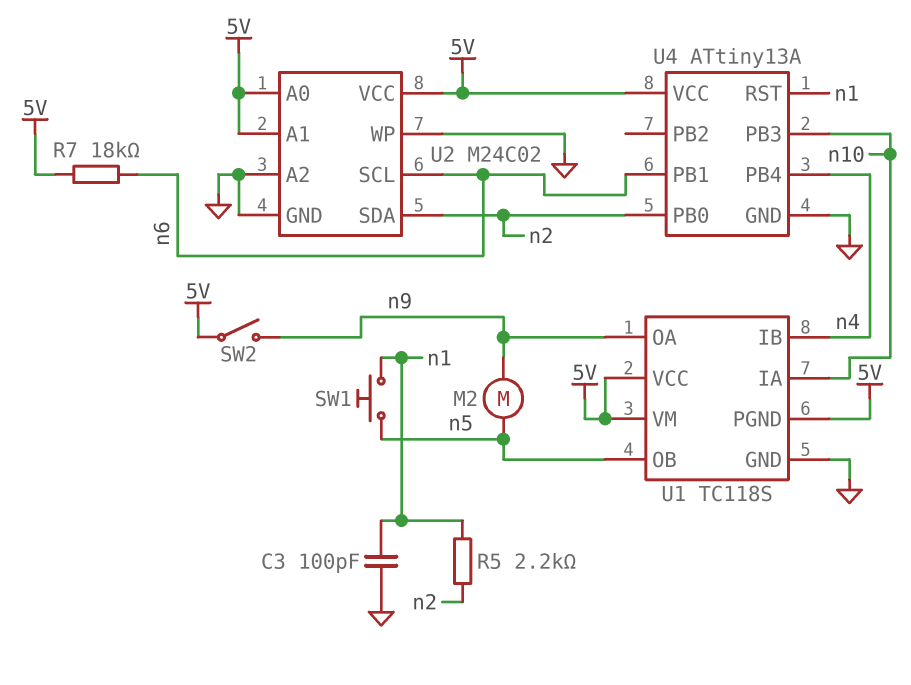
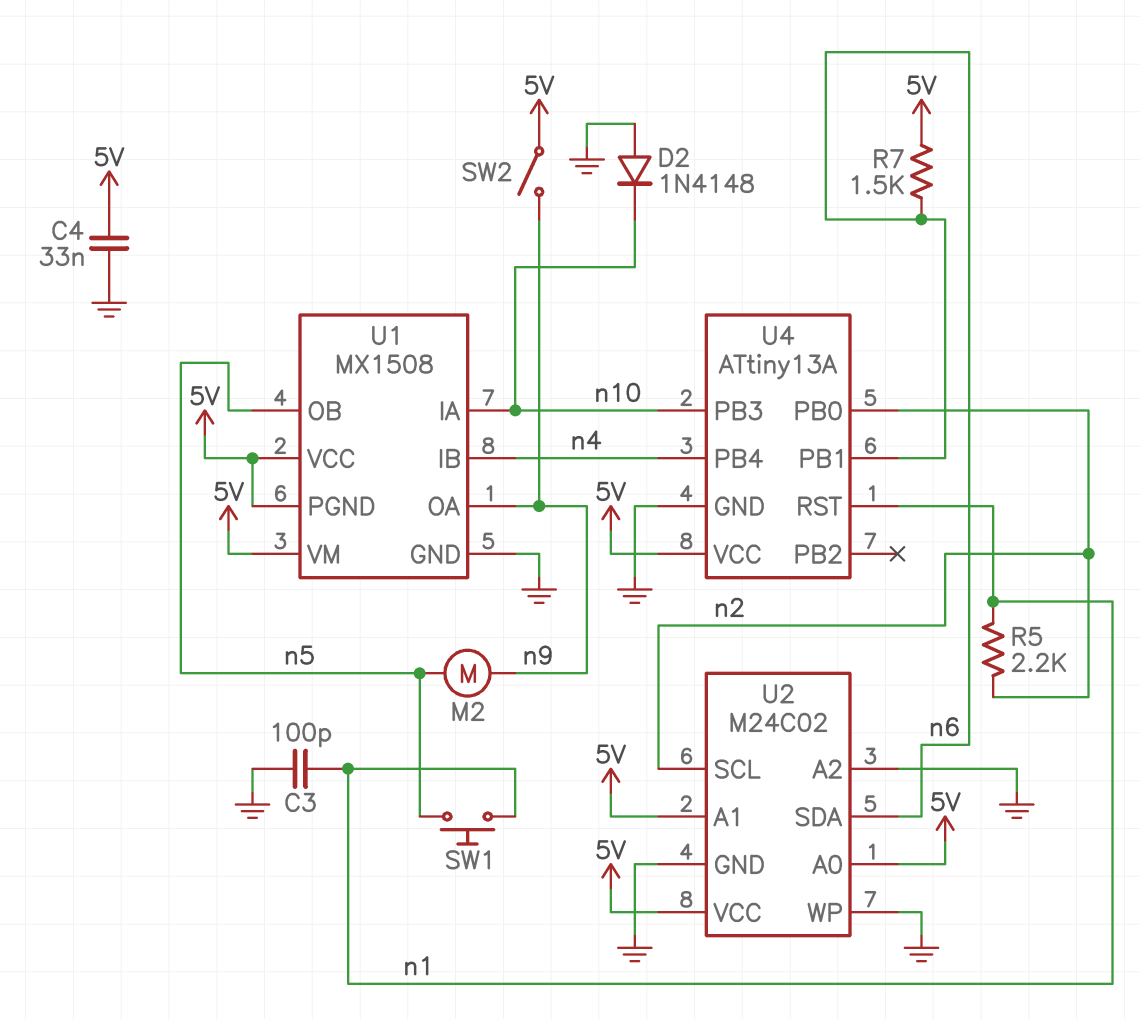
C4: none -> 33nF (5V, GND)
D2: none -> diode 1N4148 (A GND, K n10)
R7: 18k (5V, n6) -> 1.5k (5V, n6)
U1: TC118S -> MX1508
U2 pin SCL: n6 -> n2
U2 pin SDA: n2 -> n6

